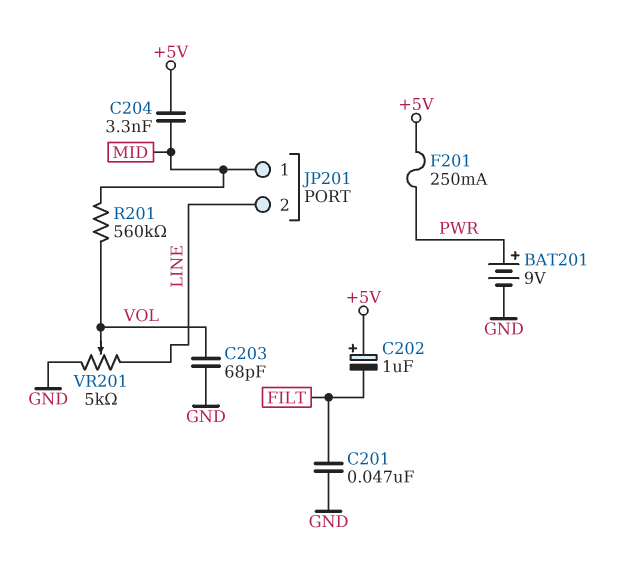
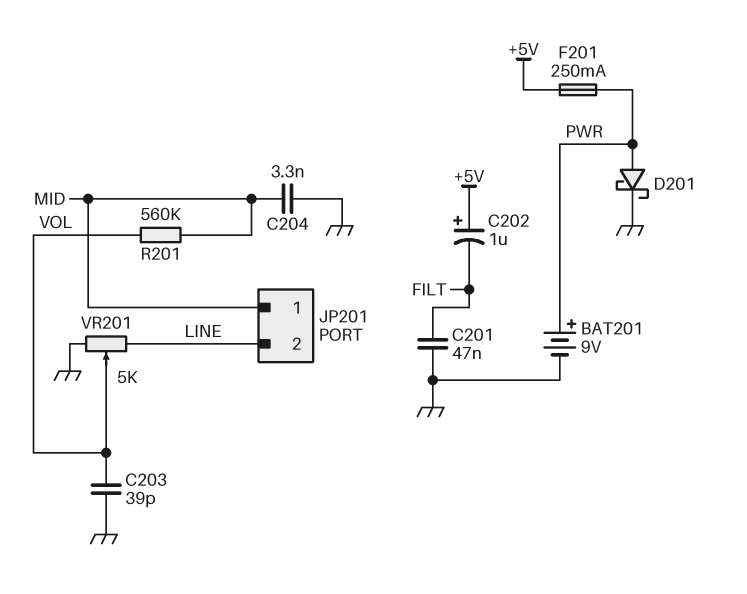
C203: 68pF (GND, VOL) -> 39pF (GND, VOL)
C204: 3.3nF (+5V, MID) -> 3.3nF (GND, MID)
D201: none -> schottky (A PWR, K GND)

